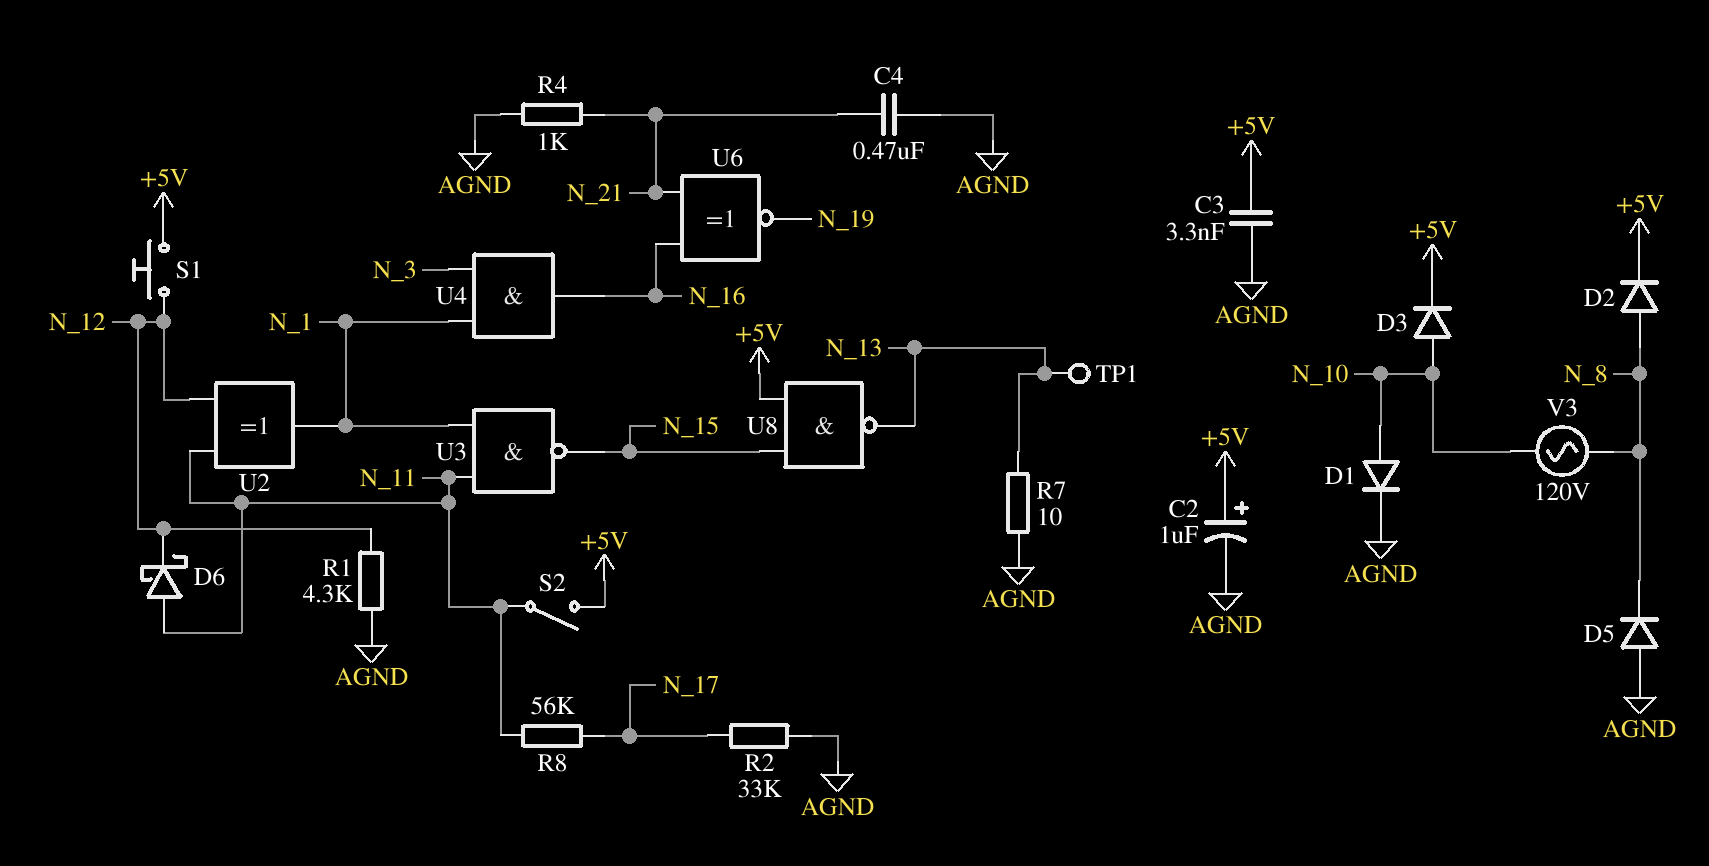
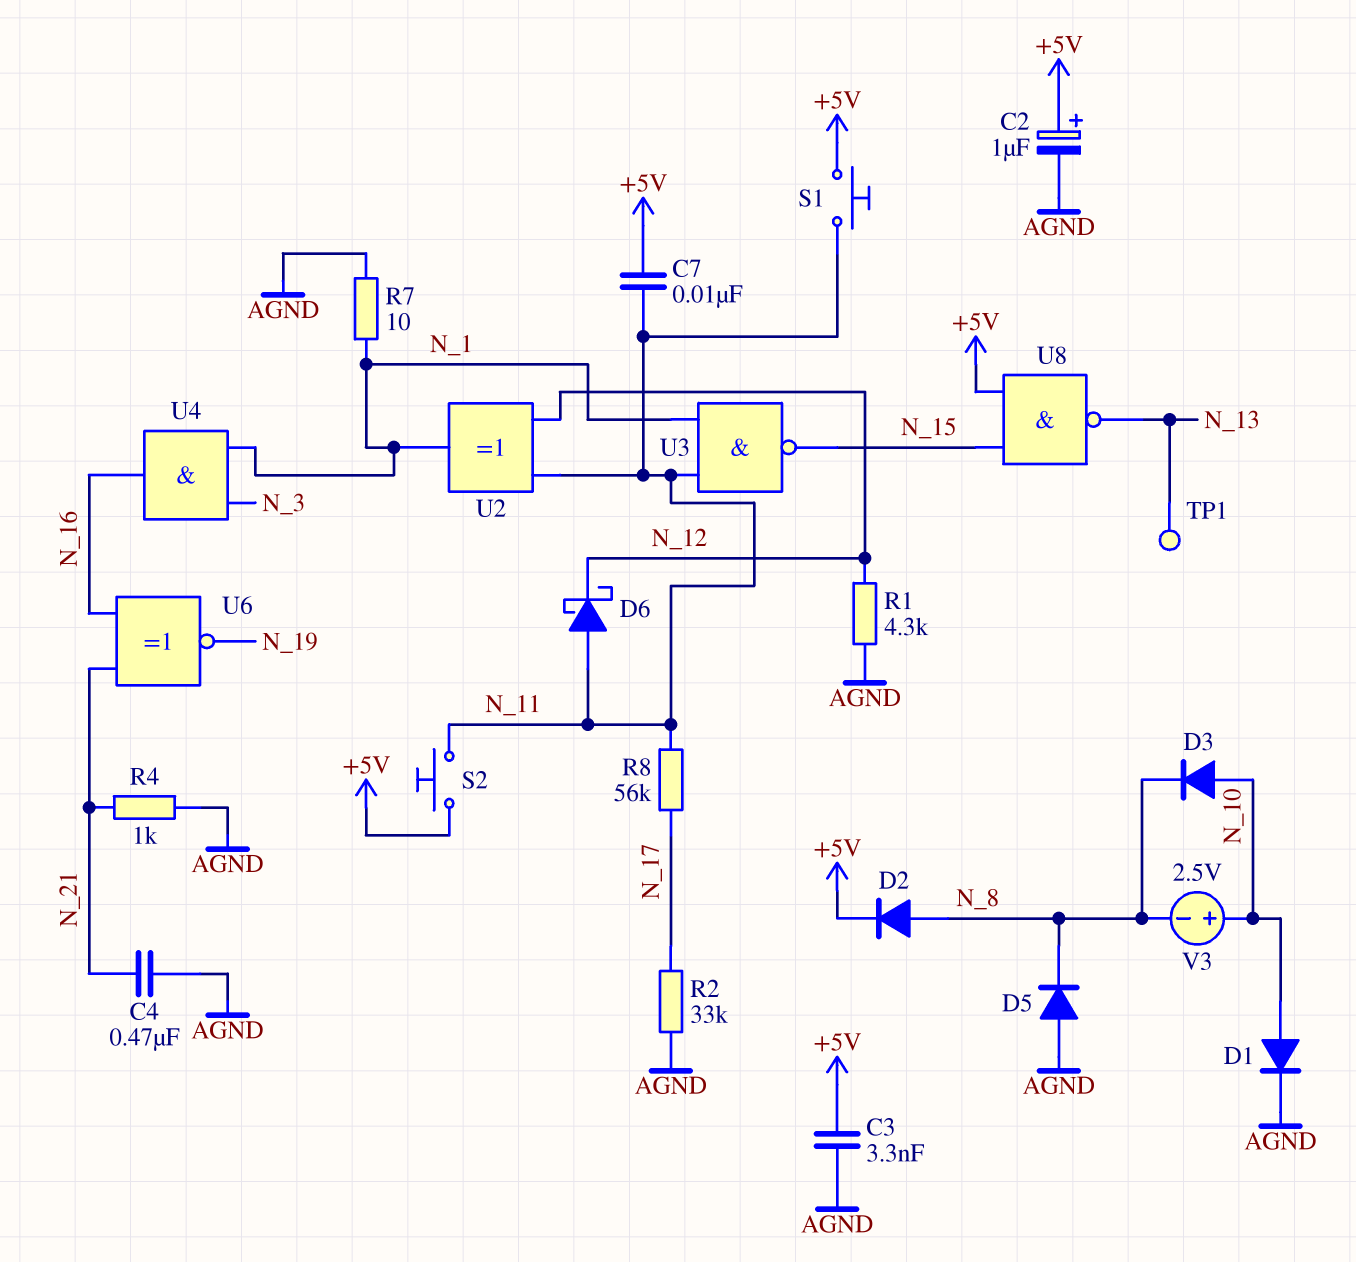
C7: none -> 10nF (+5V, N_11)
D3: diode (A N_10, K +5V) -> diode (A N_10, K N_8)
R7: 10 (AGND, N_13) -> 10 (AGND, N_1)
S1: button (+5V, N_12) -> button (+5V, N_11)
S2: switch (+5V, N_11) -> button (+5V, N_11)
V3: AC 120V (N_8, N_10) -> 2.5V (plus N_10, minus N_8)

